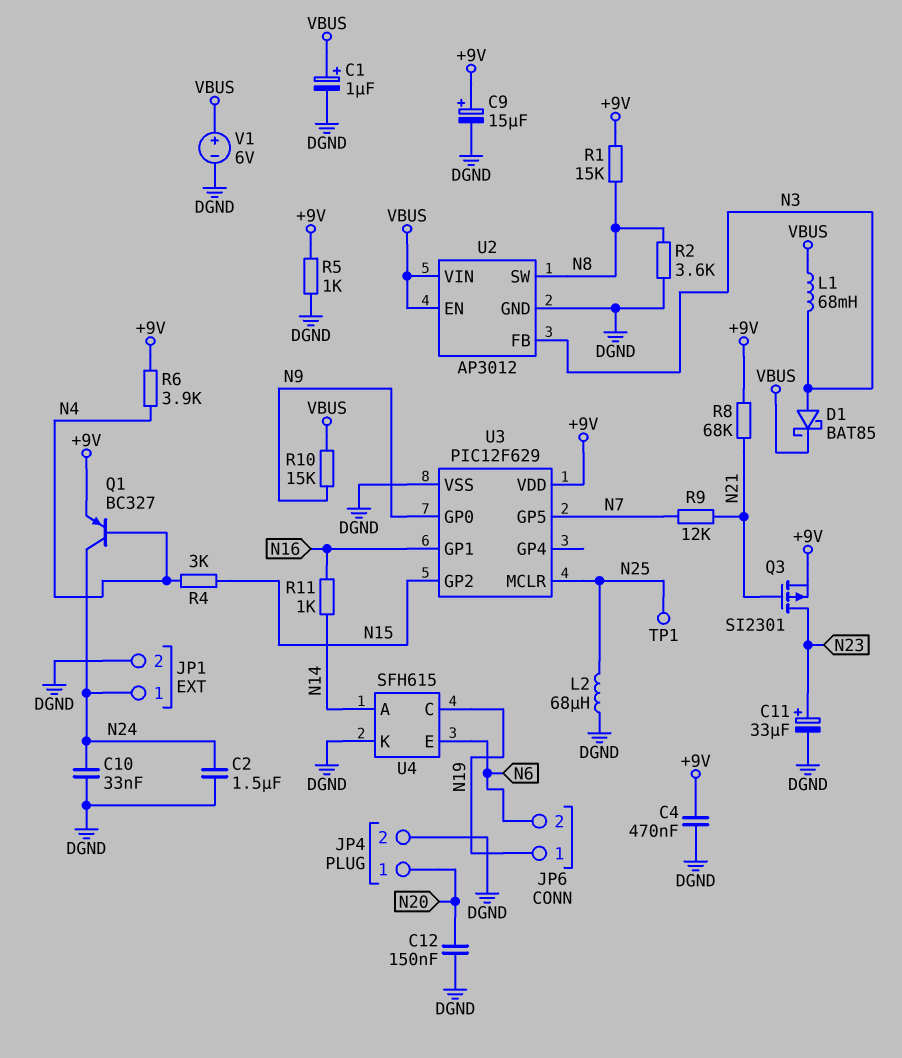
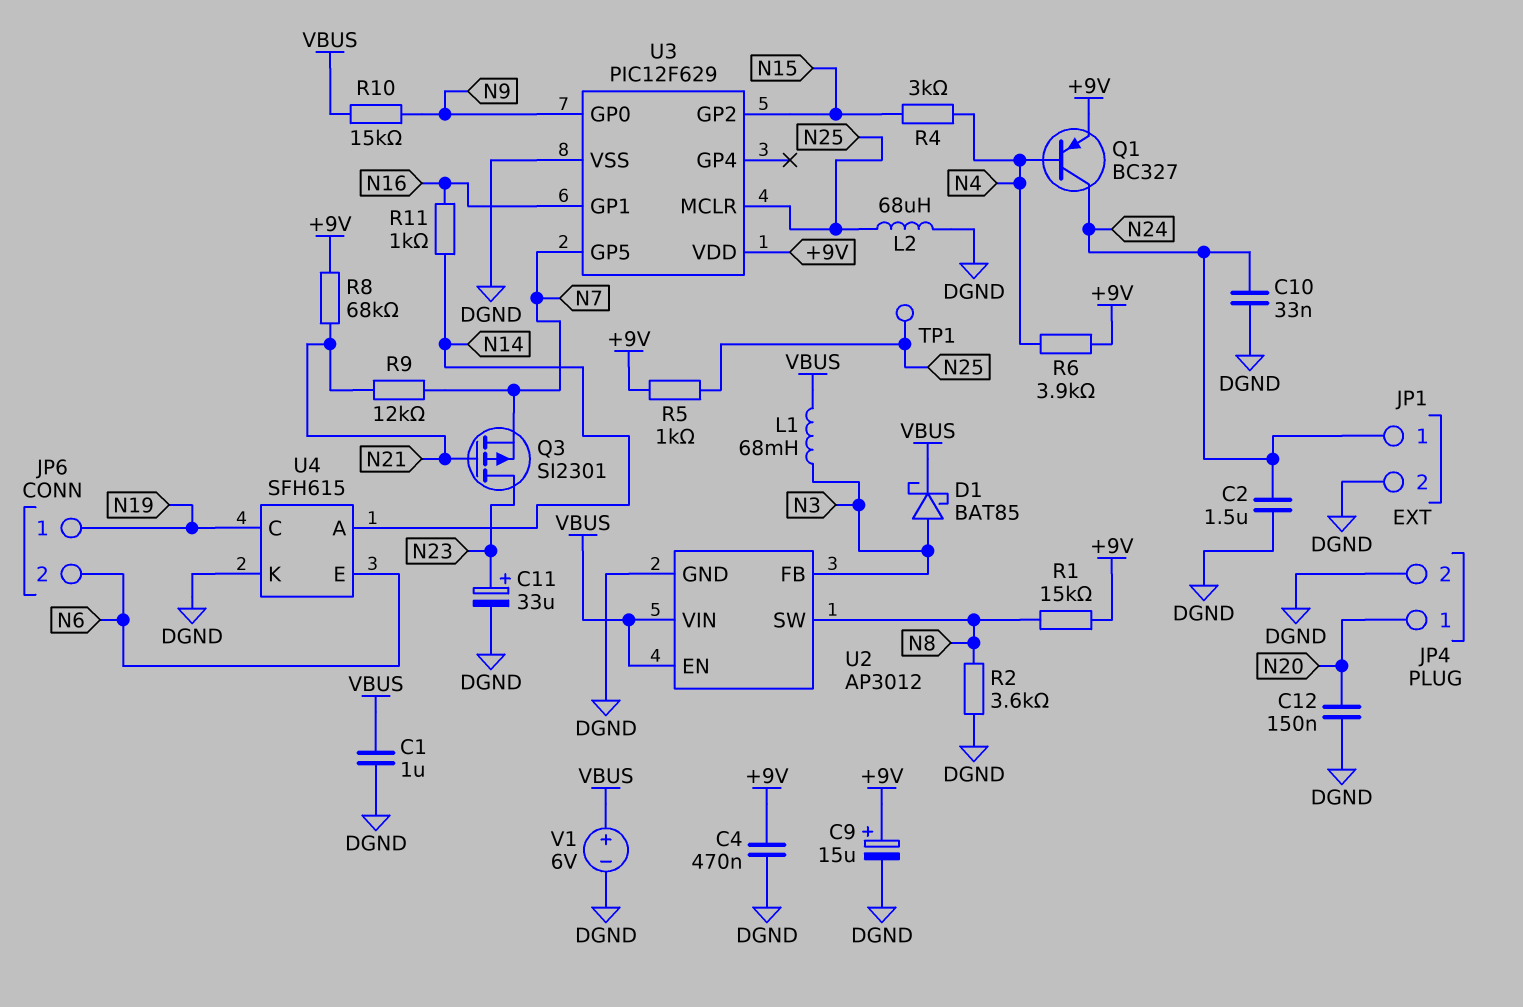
C1: 1uF (plus VBUS, minus DGND) -> 1uF (DGND, VBUS)
Q3: PMOS SI2301 (G N21, D N23, S +9V) -> PMOS SI2301 (G N21, D N23, S N7)
R5: 1k (+9V, DGND) -> 1k (+9V, N25)

